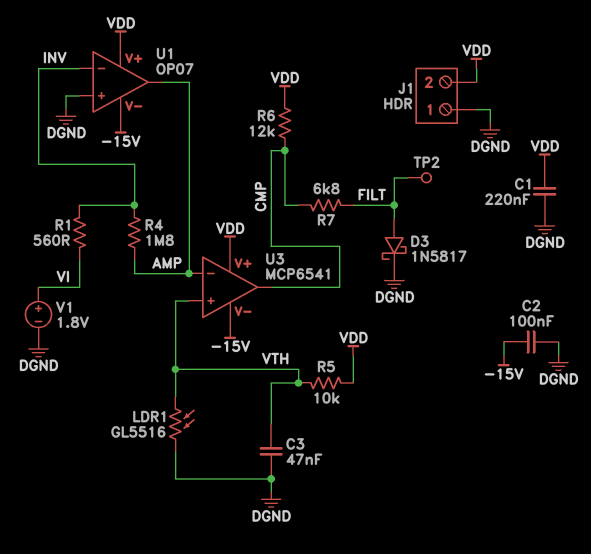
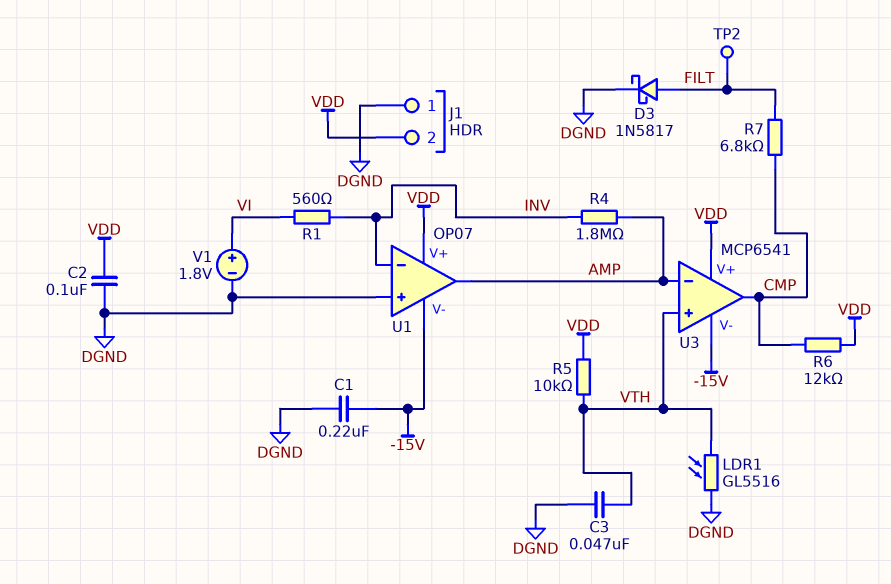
C1: 220nF (DGND, VDD) -> 220nF (-15V, DGND)
C2: 100nF (-15V, DGND) -> 100nF (DGND, VDD)

